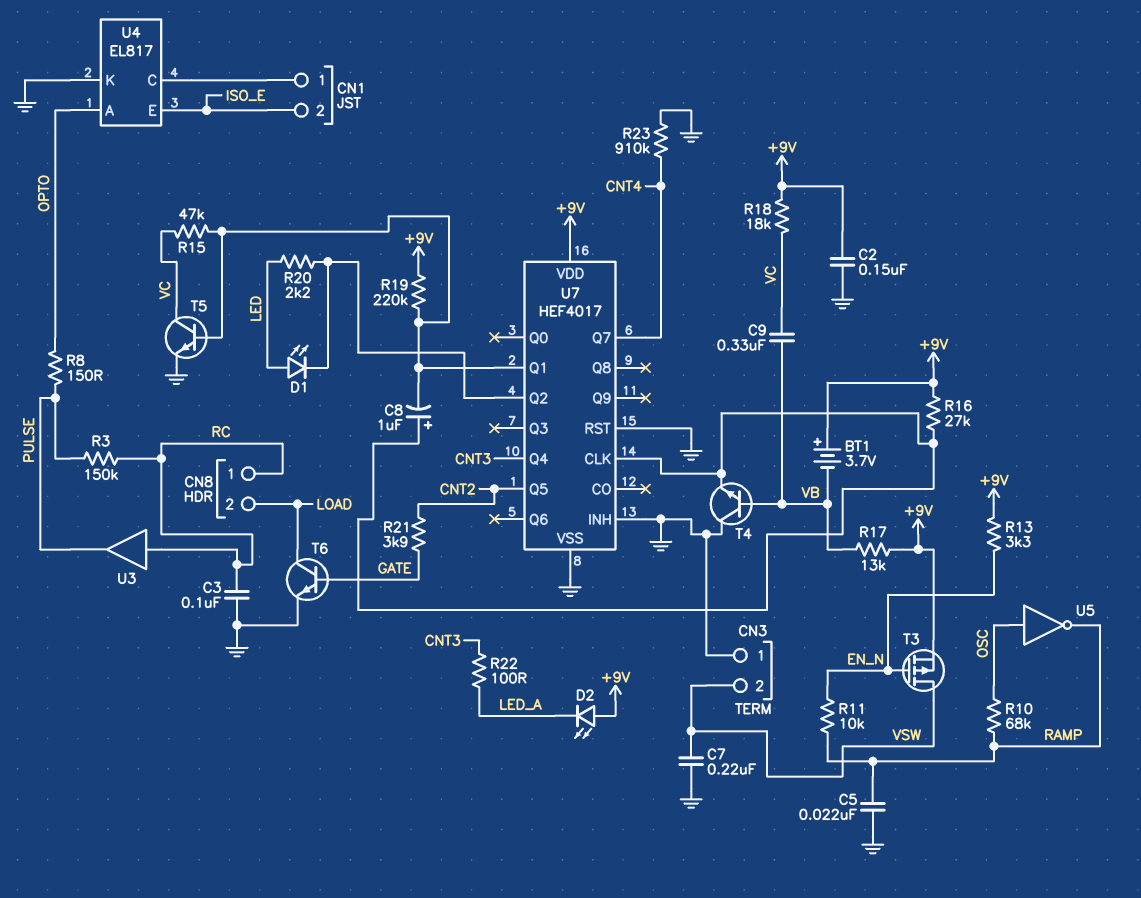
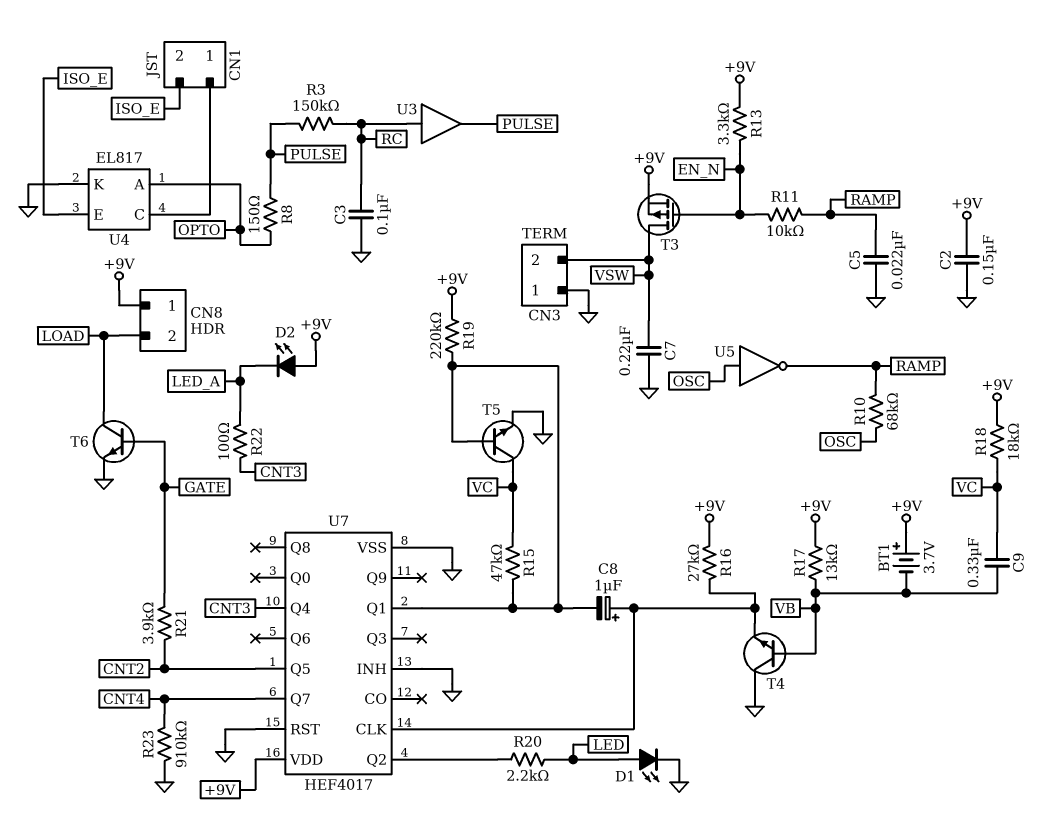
CN8 pin 1: RC -> +9V
D1: LED (A LED, K U7/Q2) -> LED (A LED, K GND)

